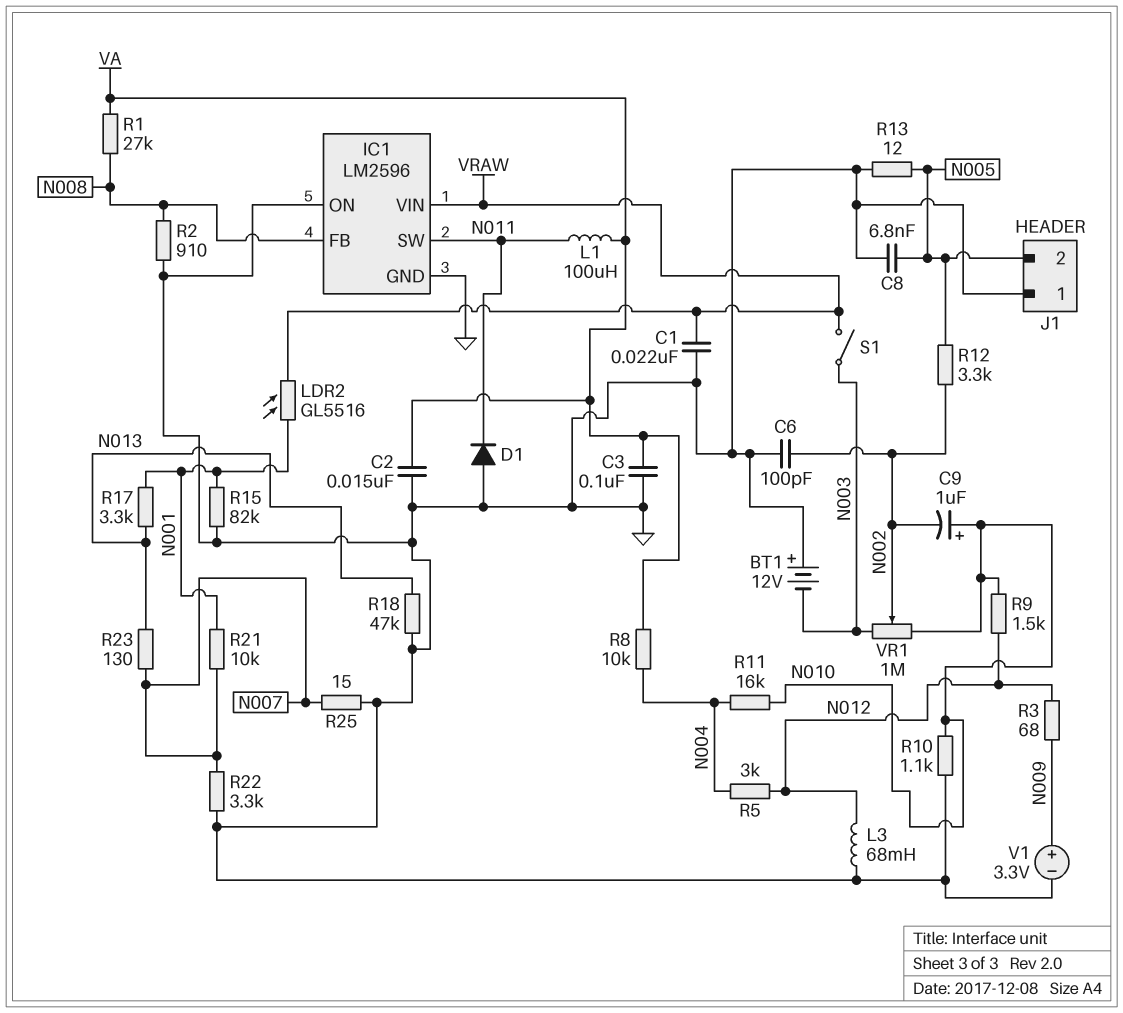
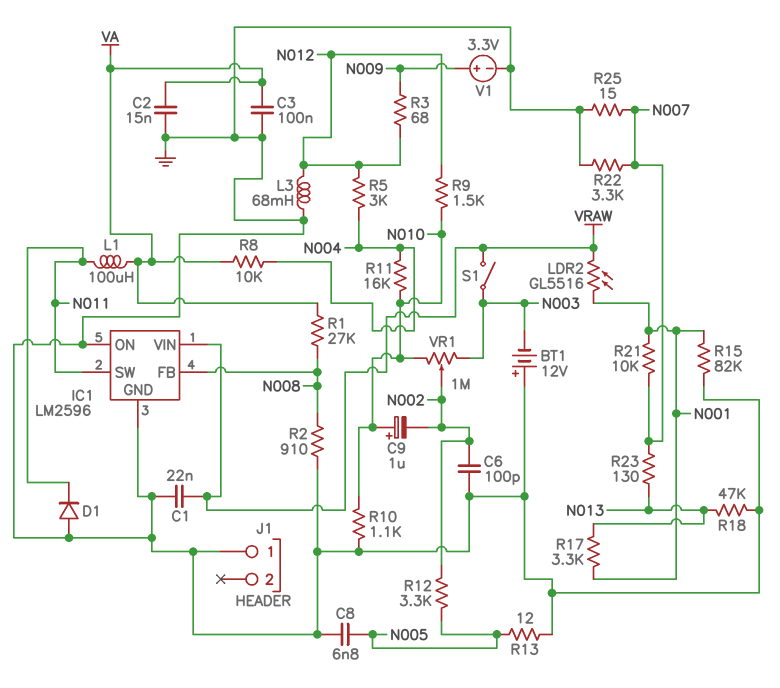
J1 pin 2: N005 -> none

